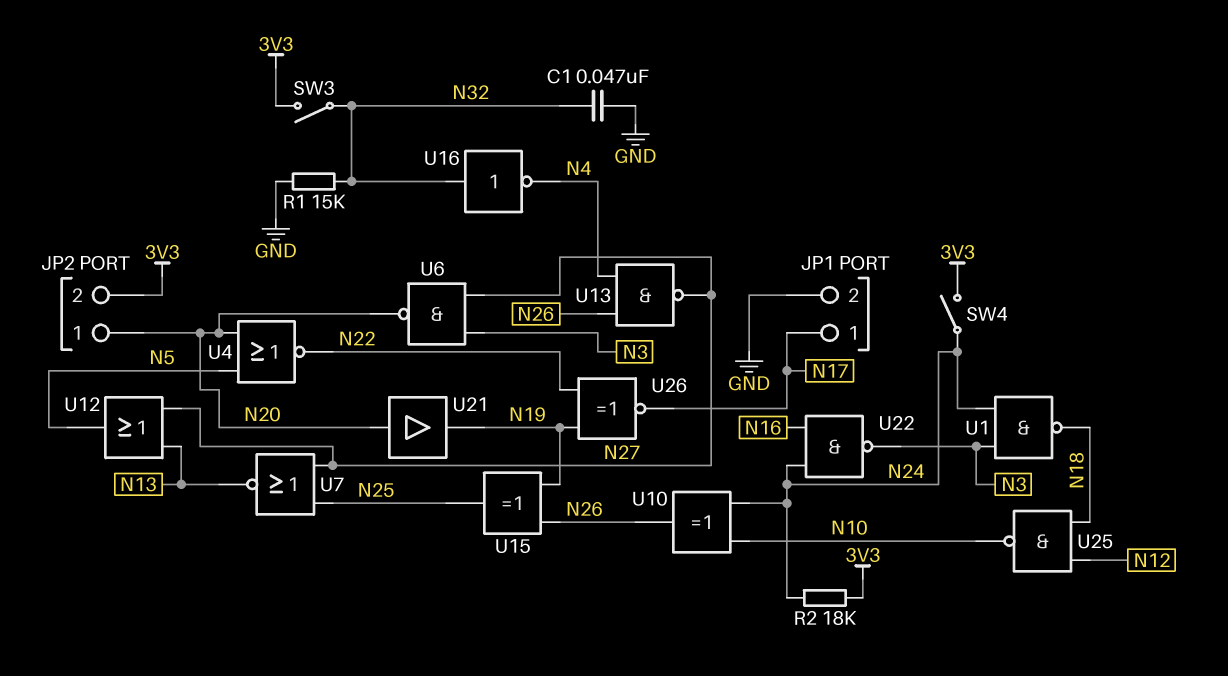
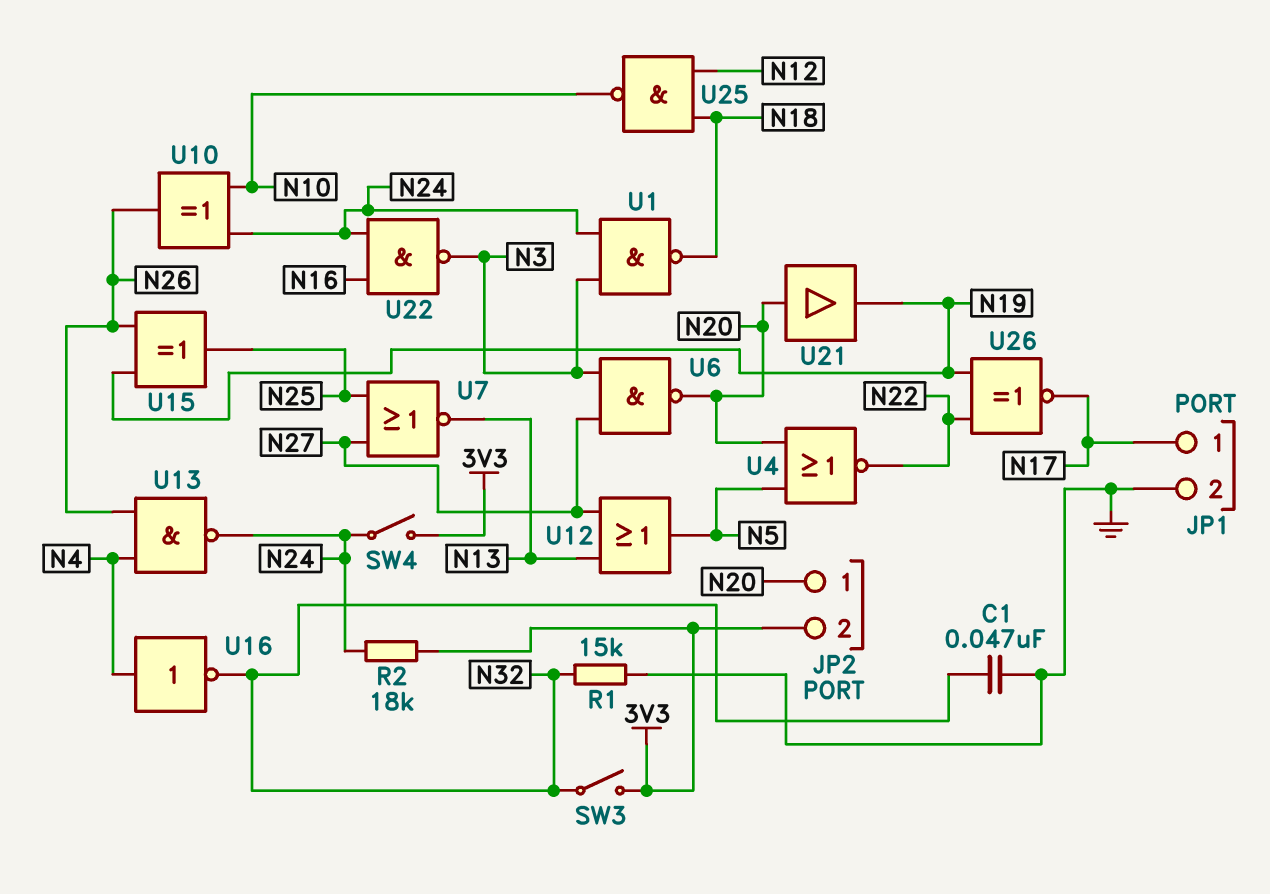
U13: NAND (in N4, in N26, out N27) -> NAND (in N4, in N26, out N24)
U16: NOT (in N32, out N4) -> NOT (in N4, out N32)

